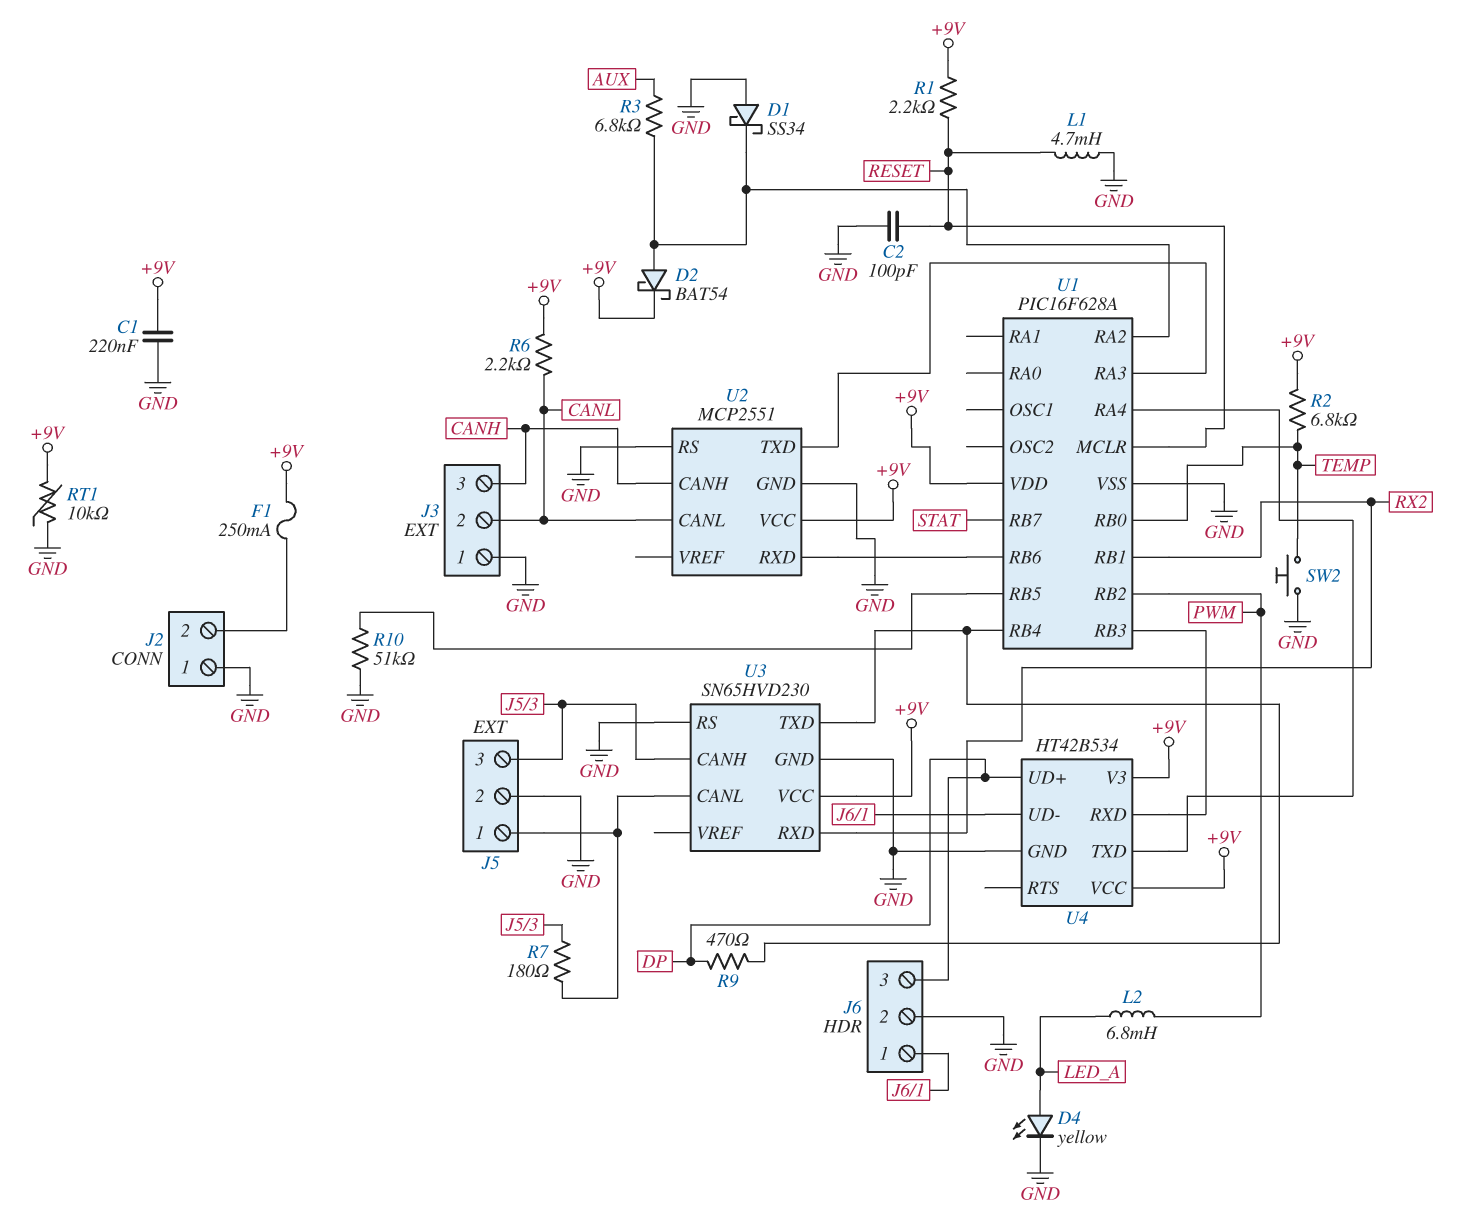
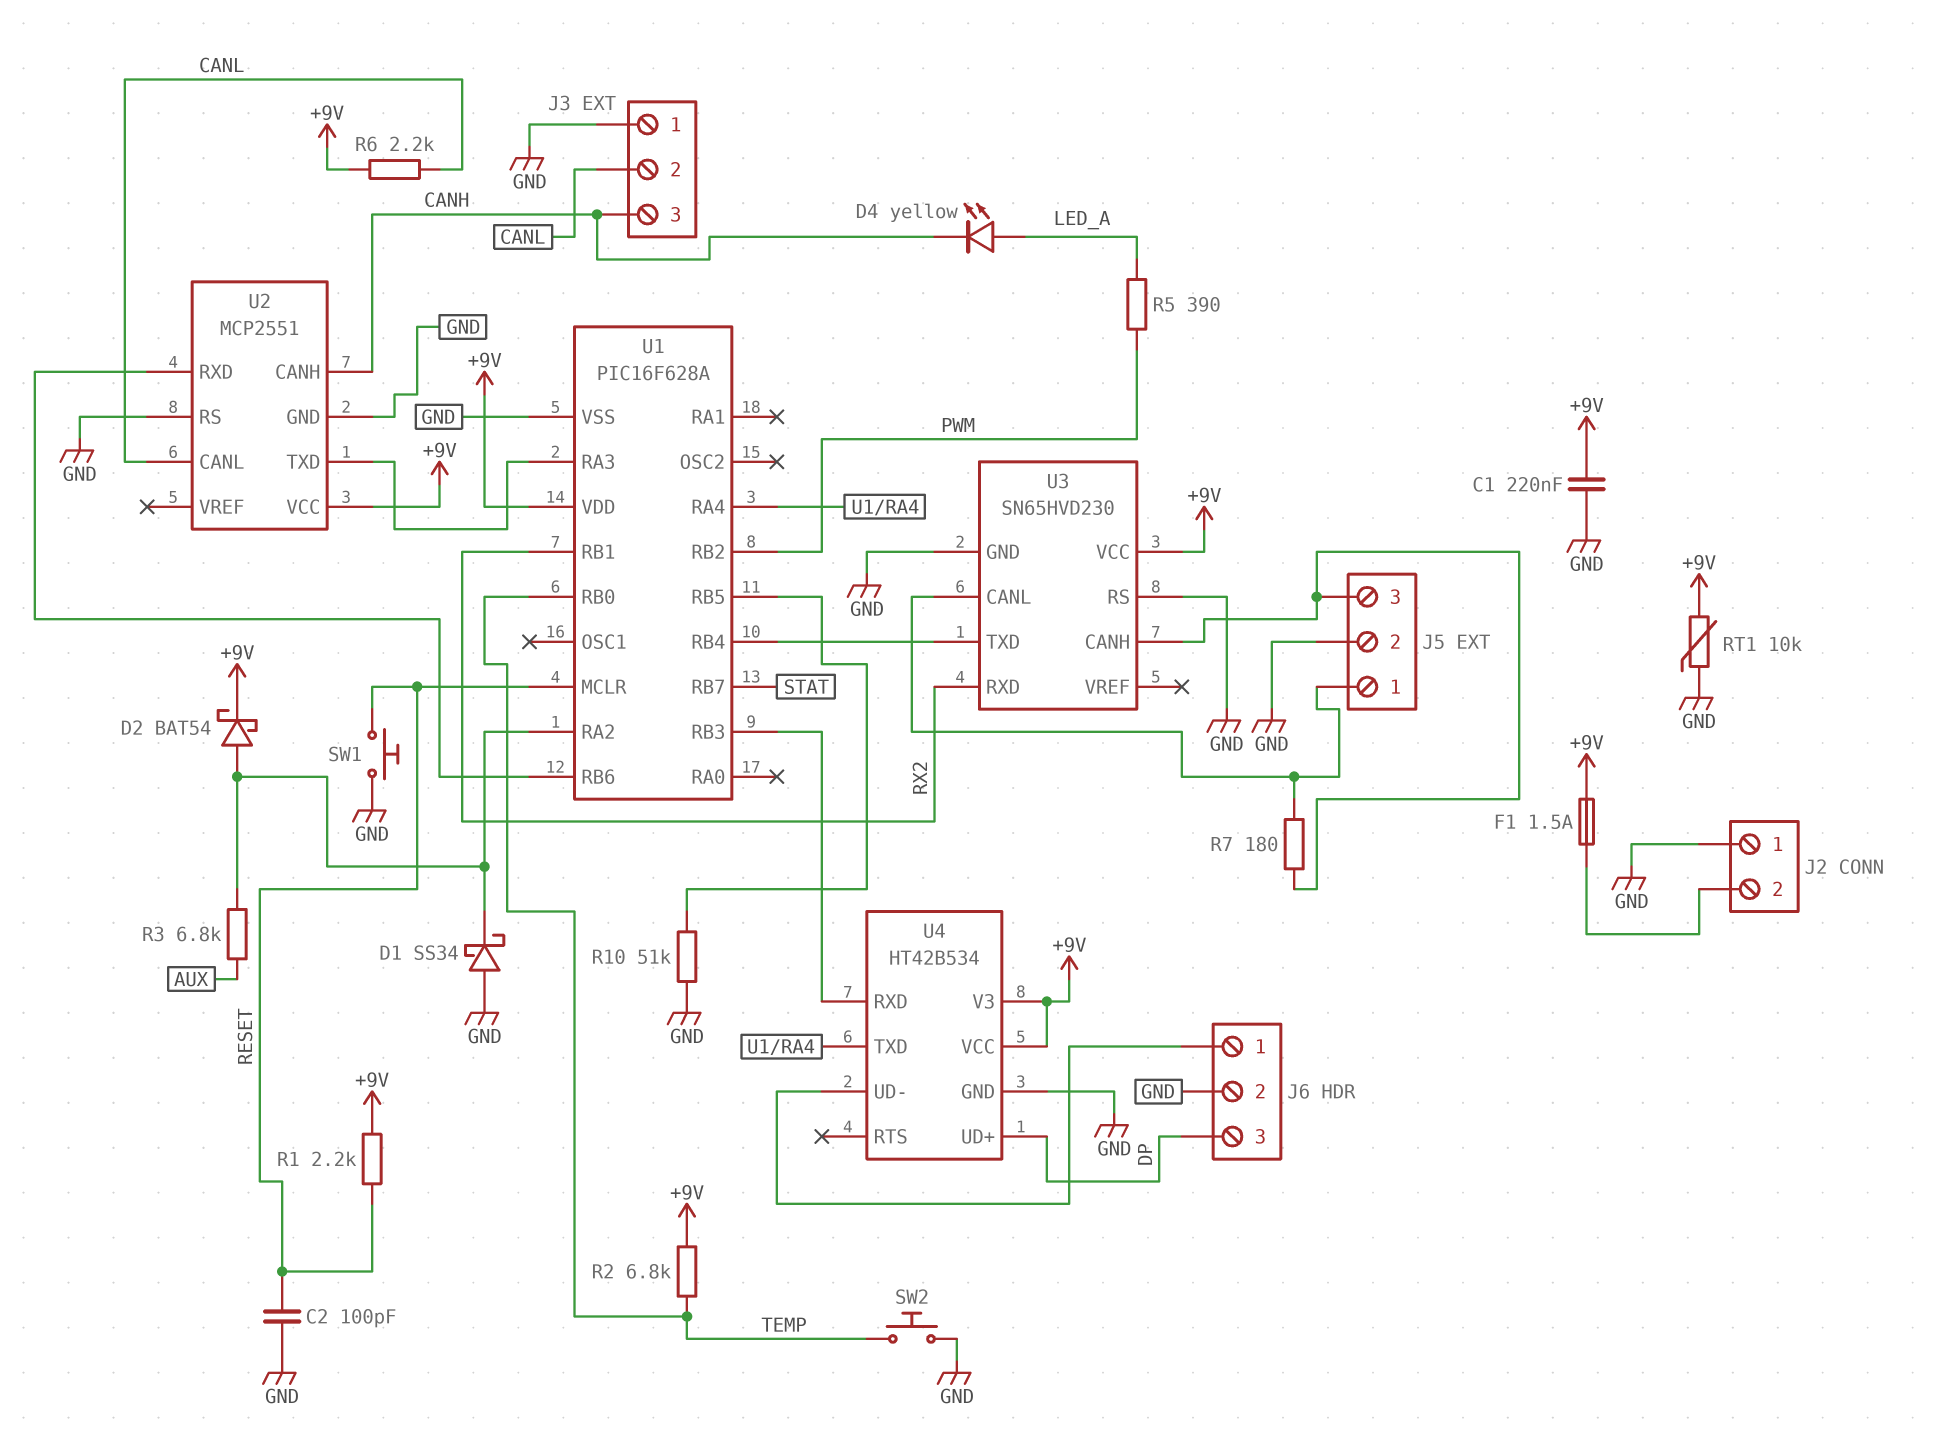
D4: LED yellow (A LED_A, K GND) -> LED yellow (A LED_A, K CANH)
F1: 250mA (+9V, J2/2) -> 1.5A (+9V, J2/2)
L1: 4.7mH (GND, RESET) -> none
L2: 6.8mH (LED_A, PWM) -> none
R5: none -> 390 (LED_A, PWM)
R9: 470 (DP, U1/RB4) -> none
SW1: none -> button (GND, RESET)

